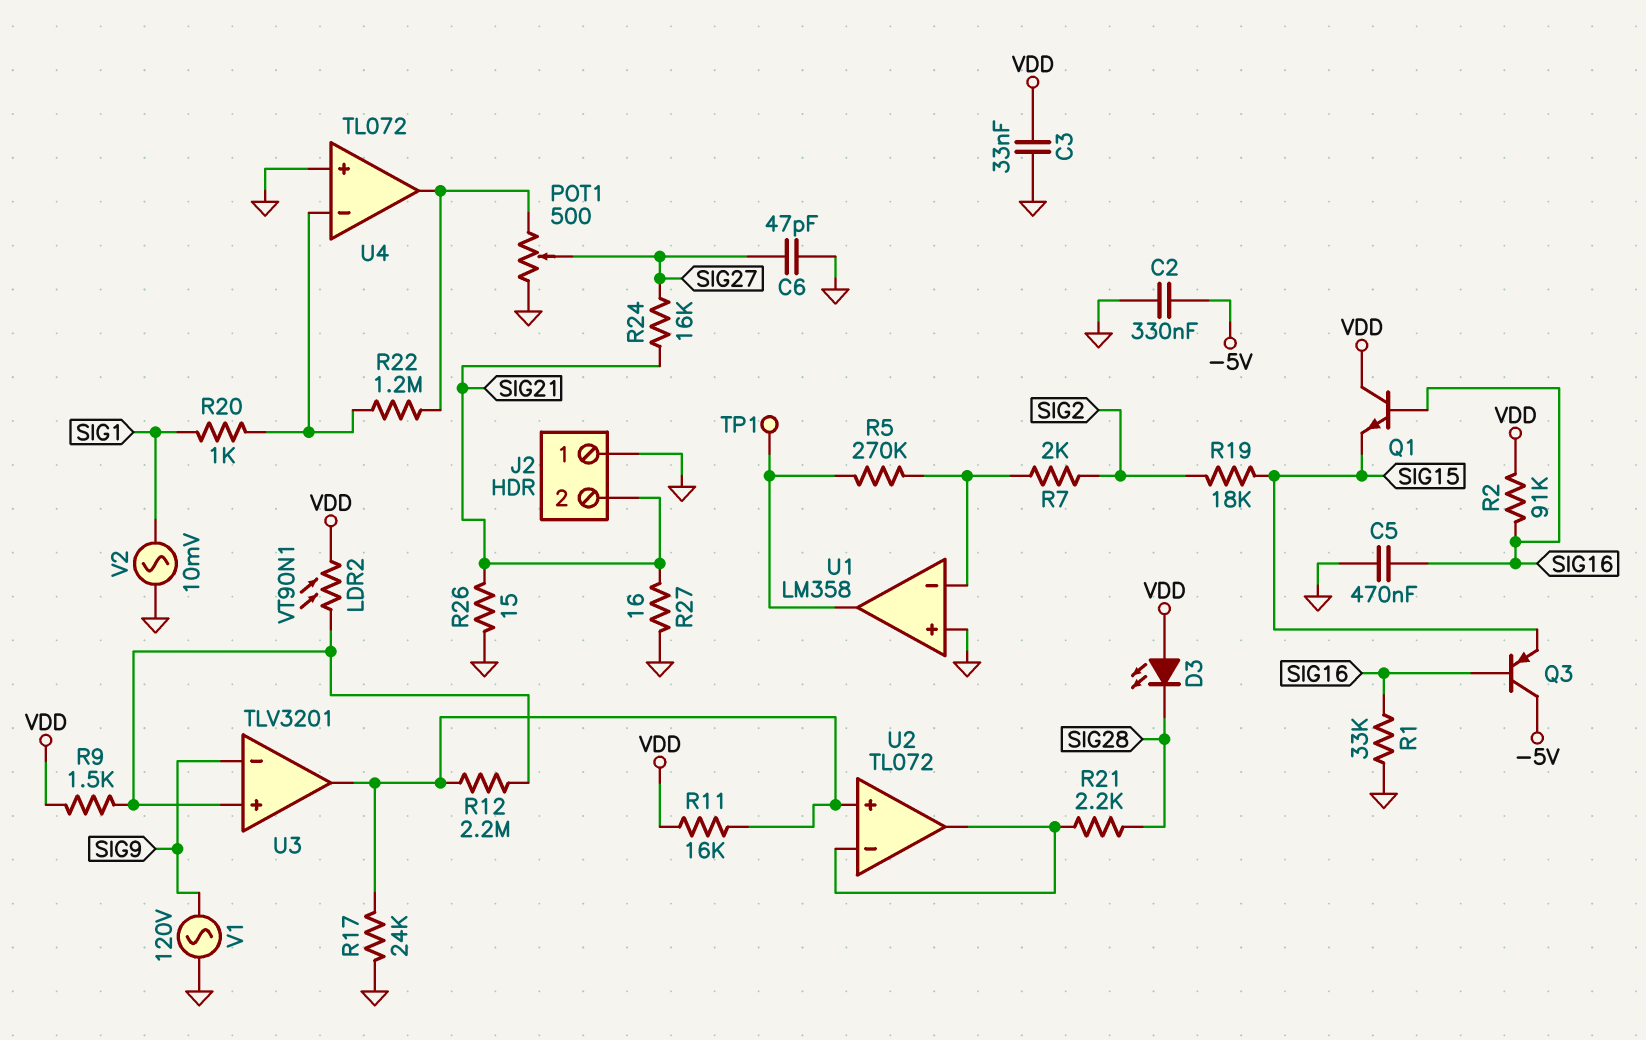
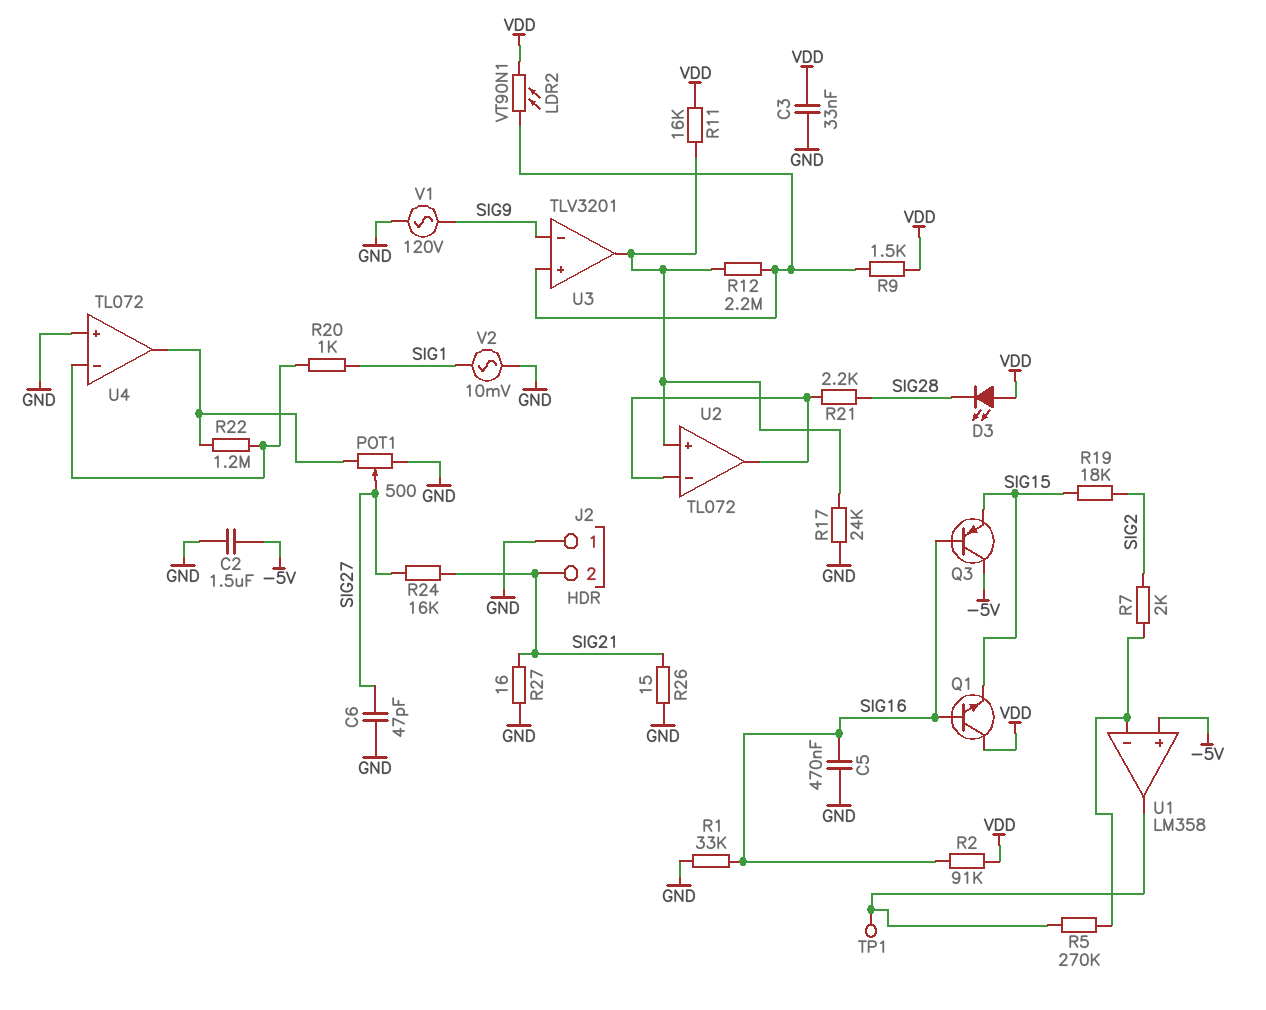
C2: 330nF (-5V, GND) -> 1.5uF (-5V, GND)
U1 pin in+: GND -> -5V

